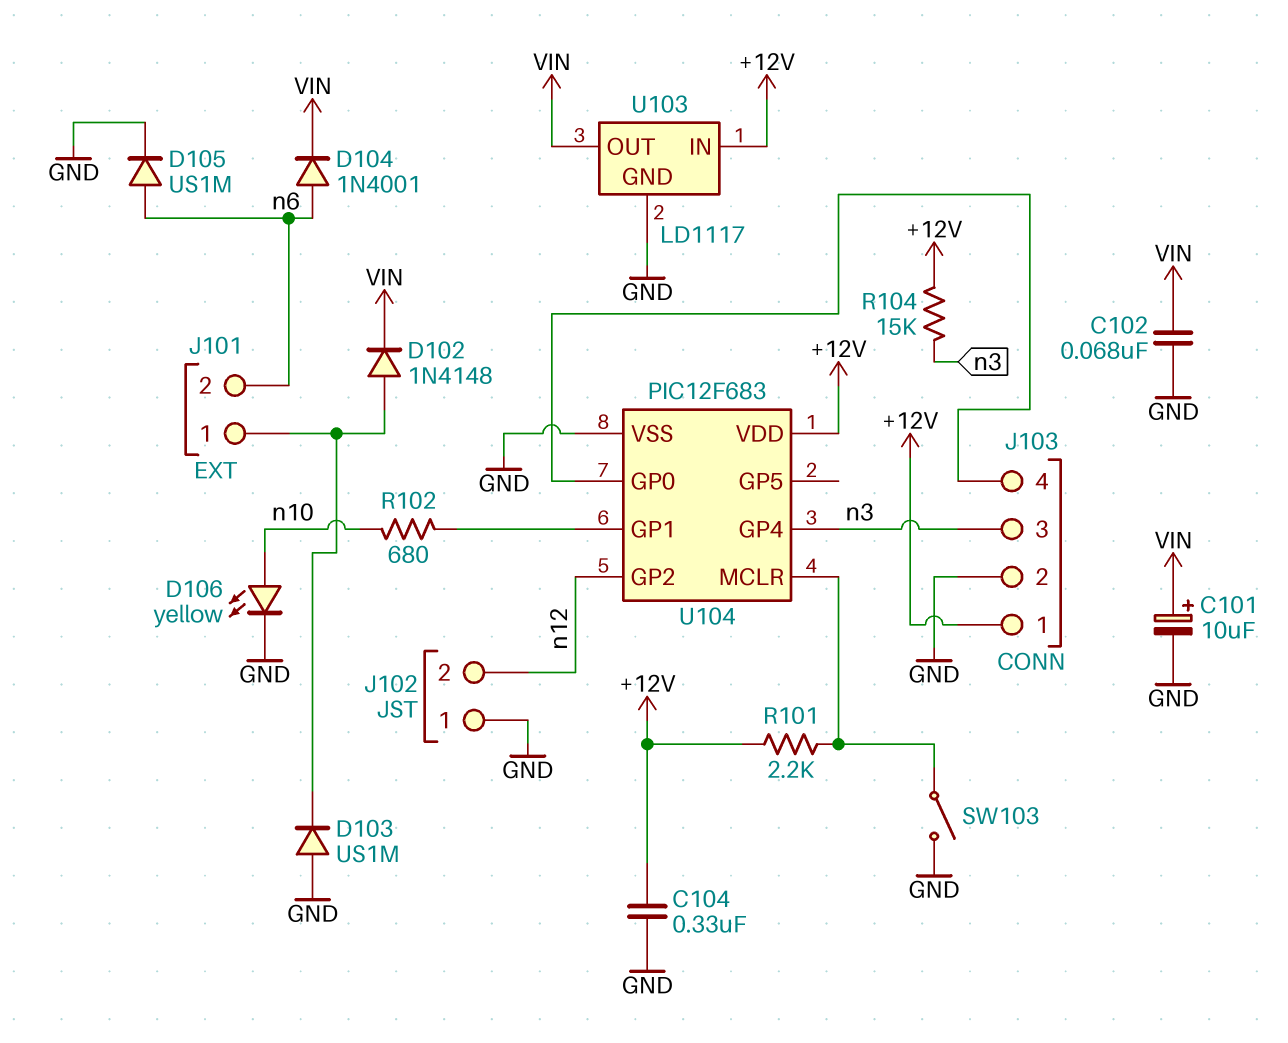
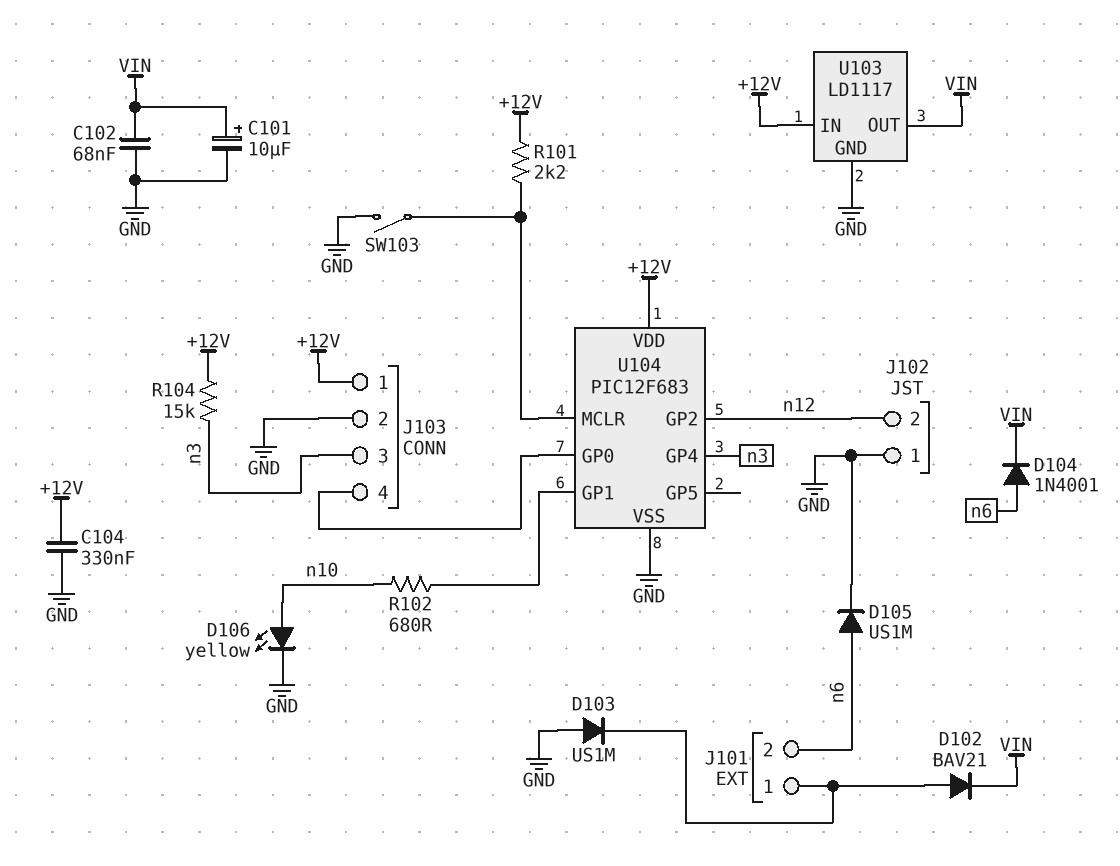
D102: diode 1N4148 (A J101/1, K VIN) -> diode BAV21 (A J101/1, K VIN)

